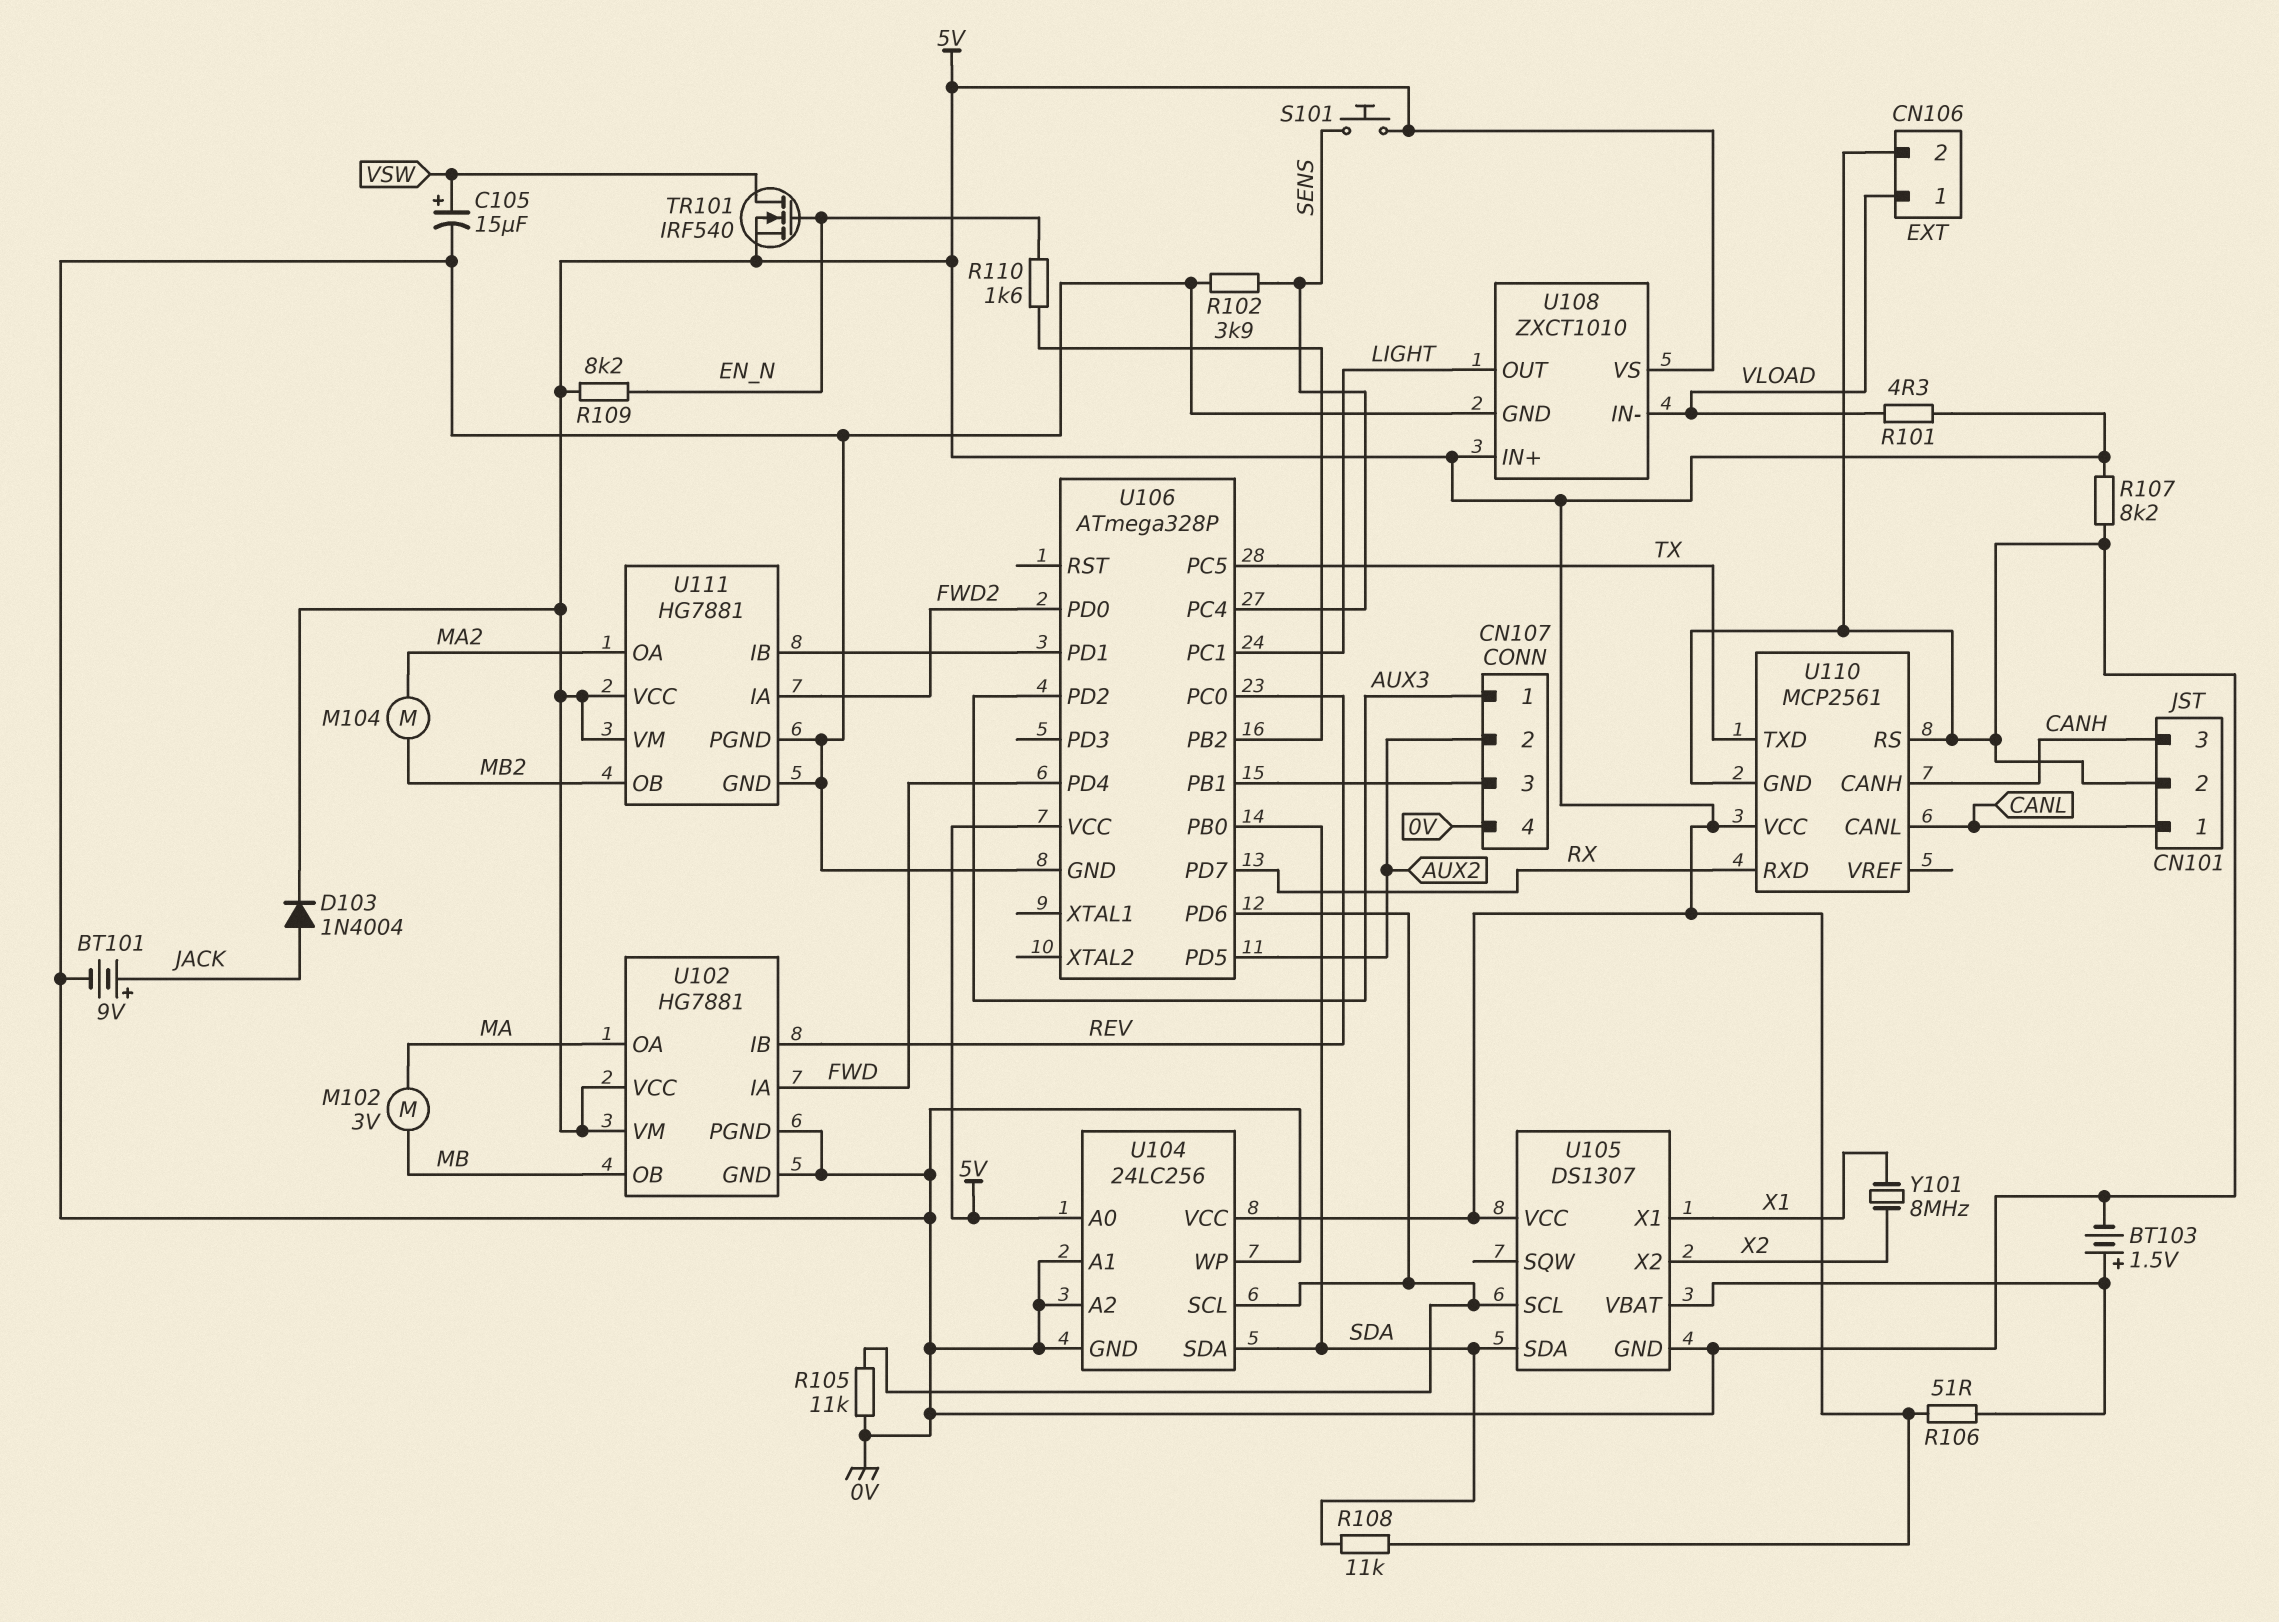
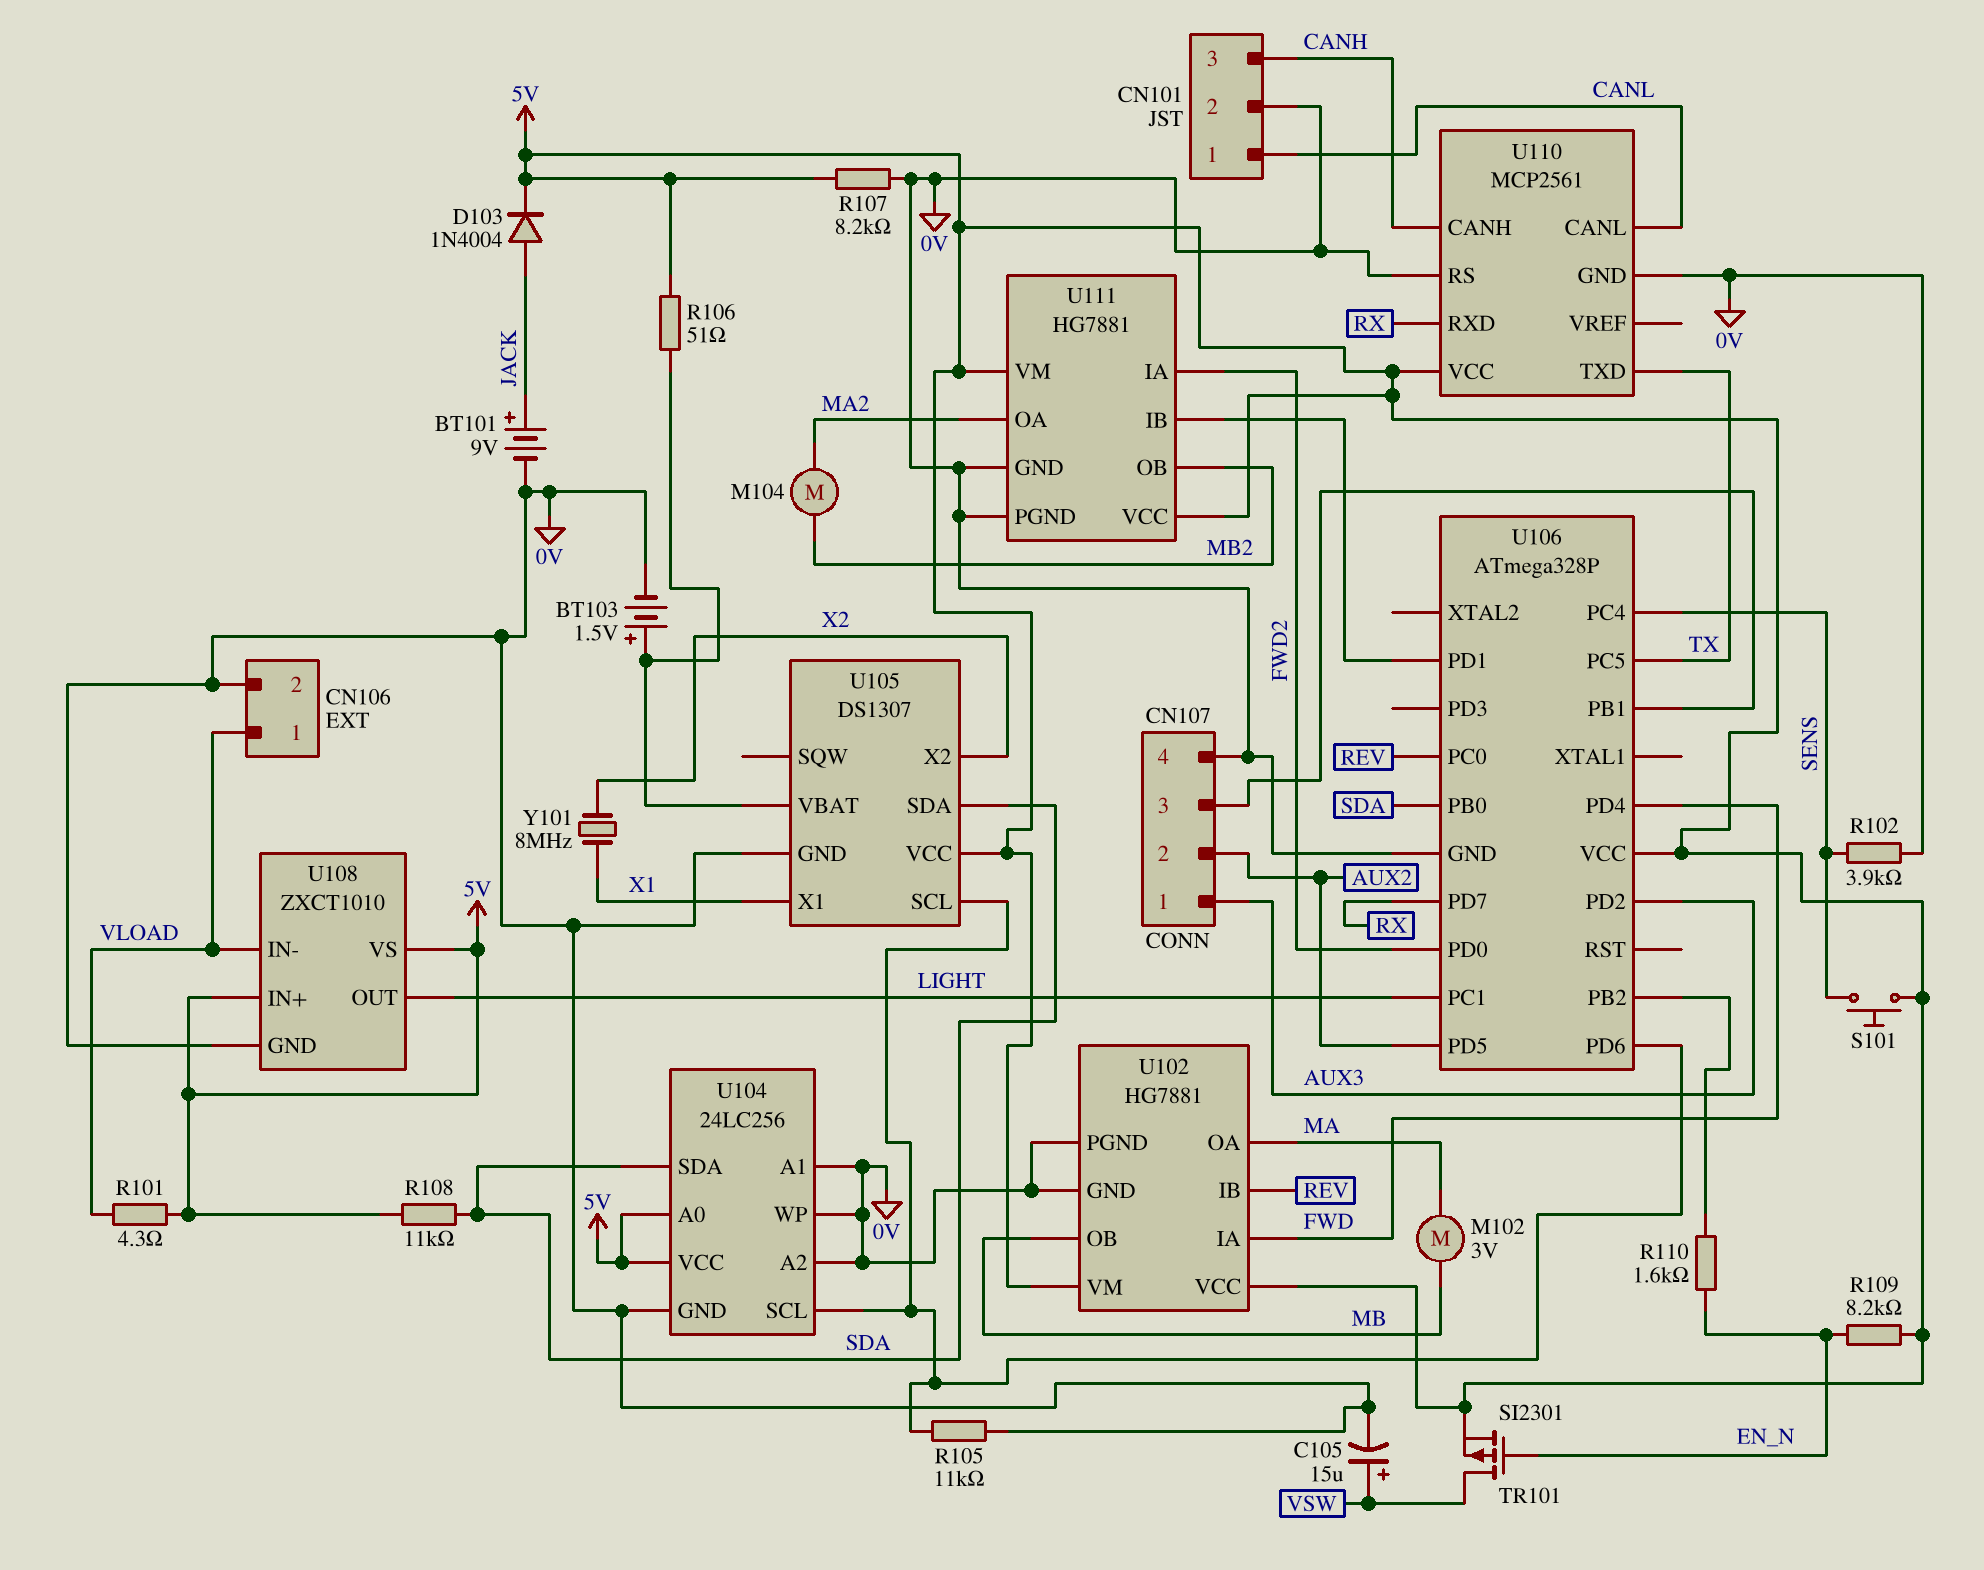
TR101: NMOS IRF540 (G EN_N, D VSW, S 5V) -> PMOS SI2301 (G EN_N, D VSW, S 5V)

